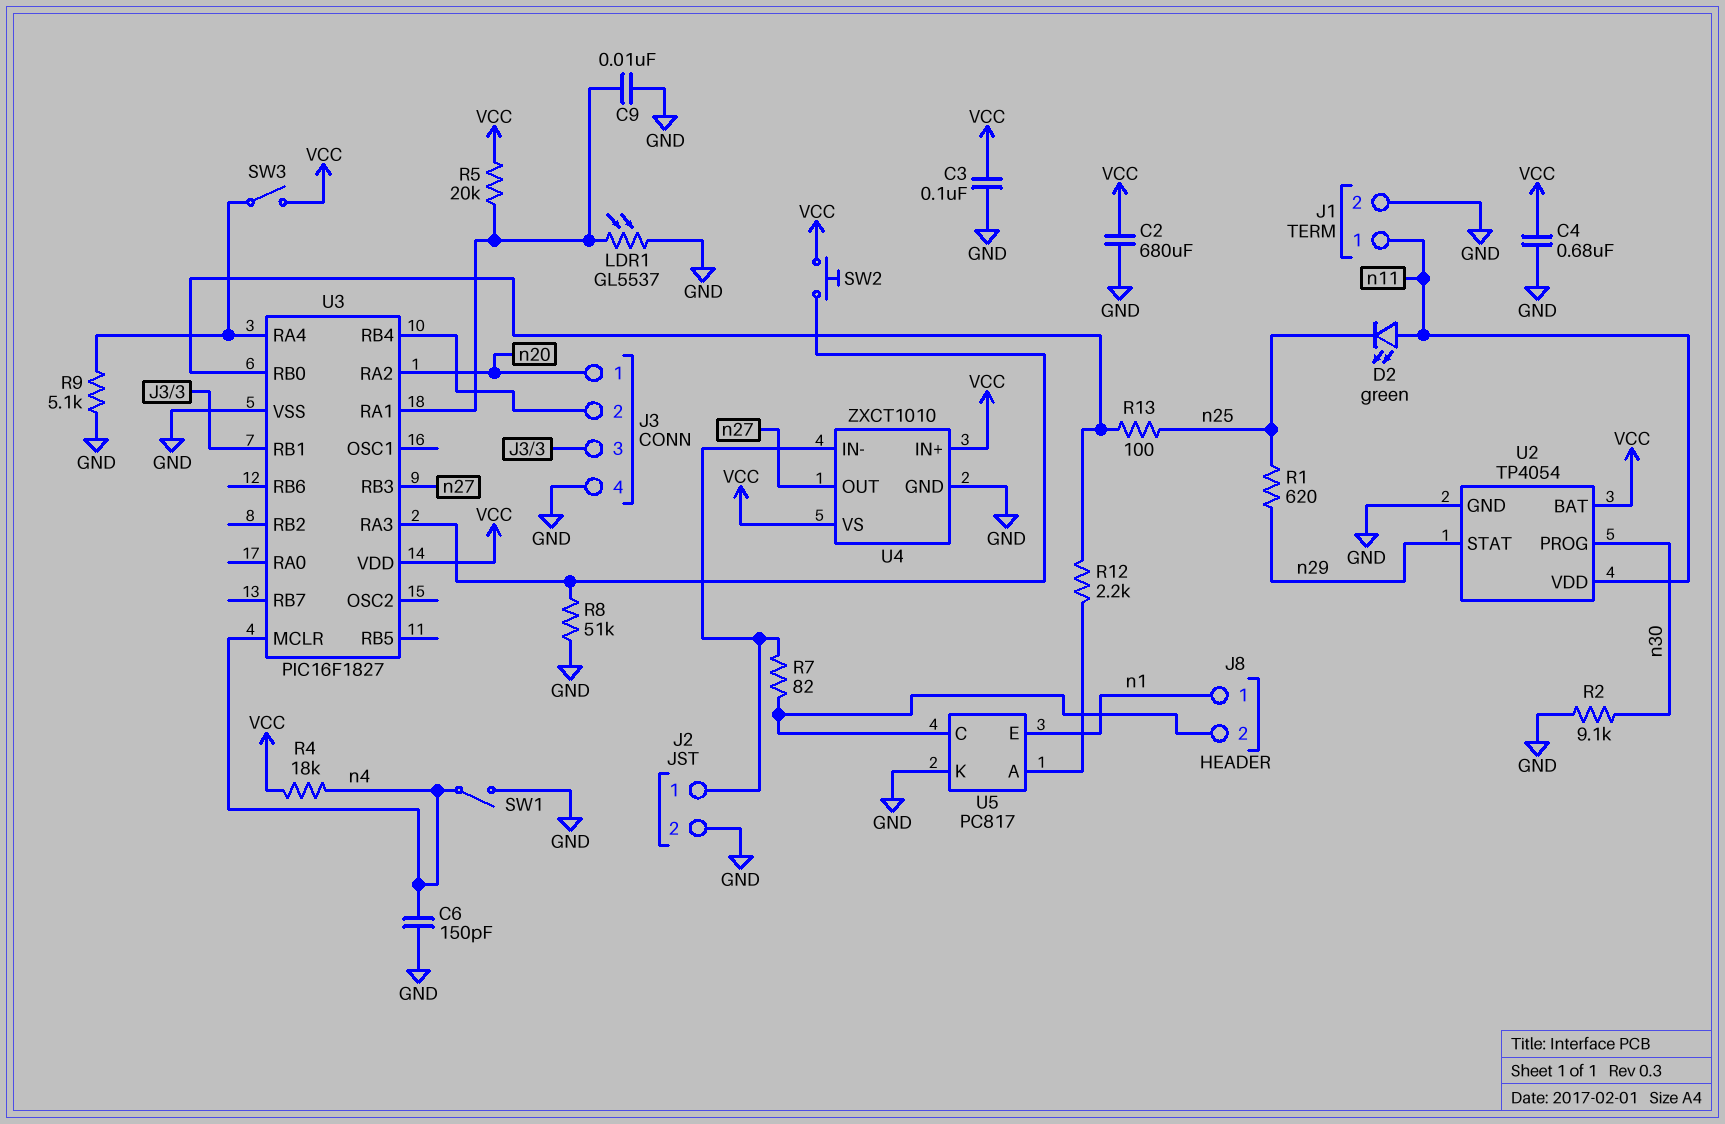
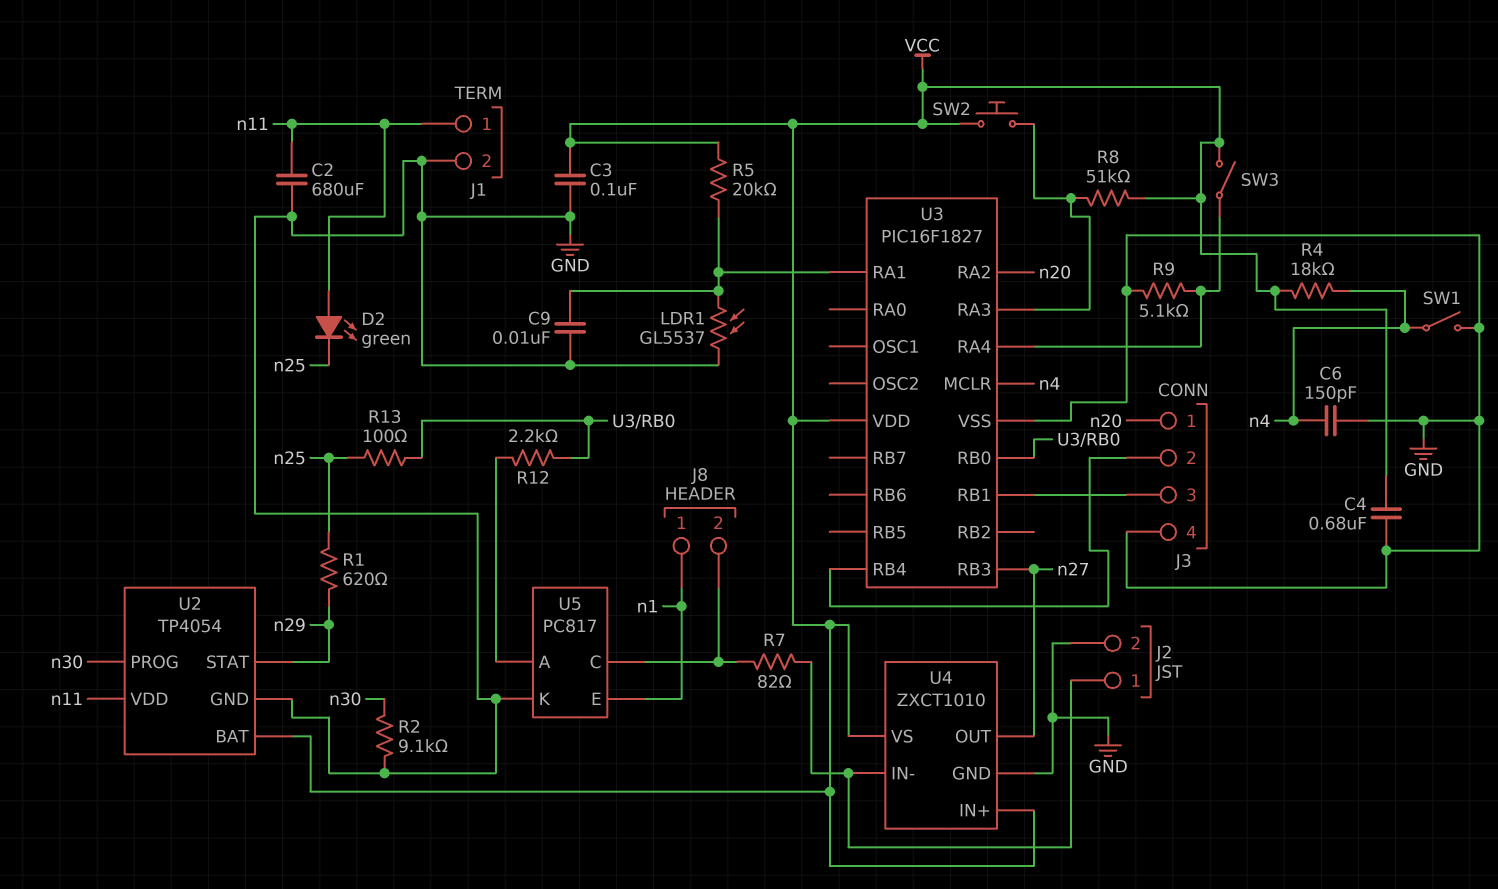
C2: 680uF (GND, VCC) -> 680uF (GND, n11)
R8: 51k (GND, U3/RA3) -> 51k (U3/RA3, VCC)

